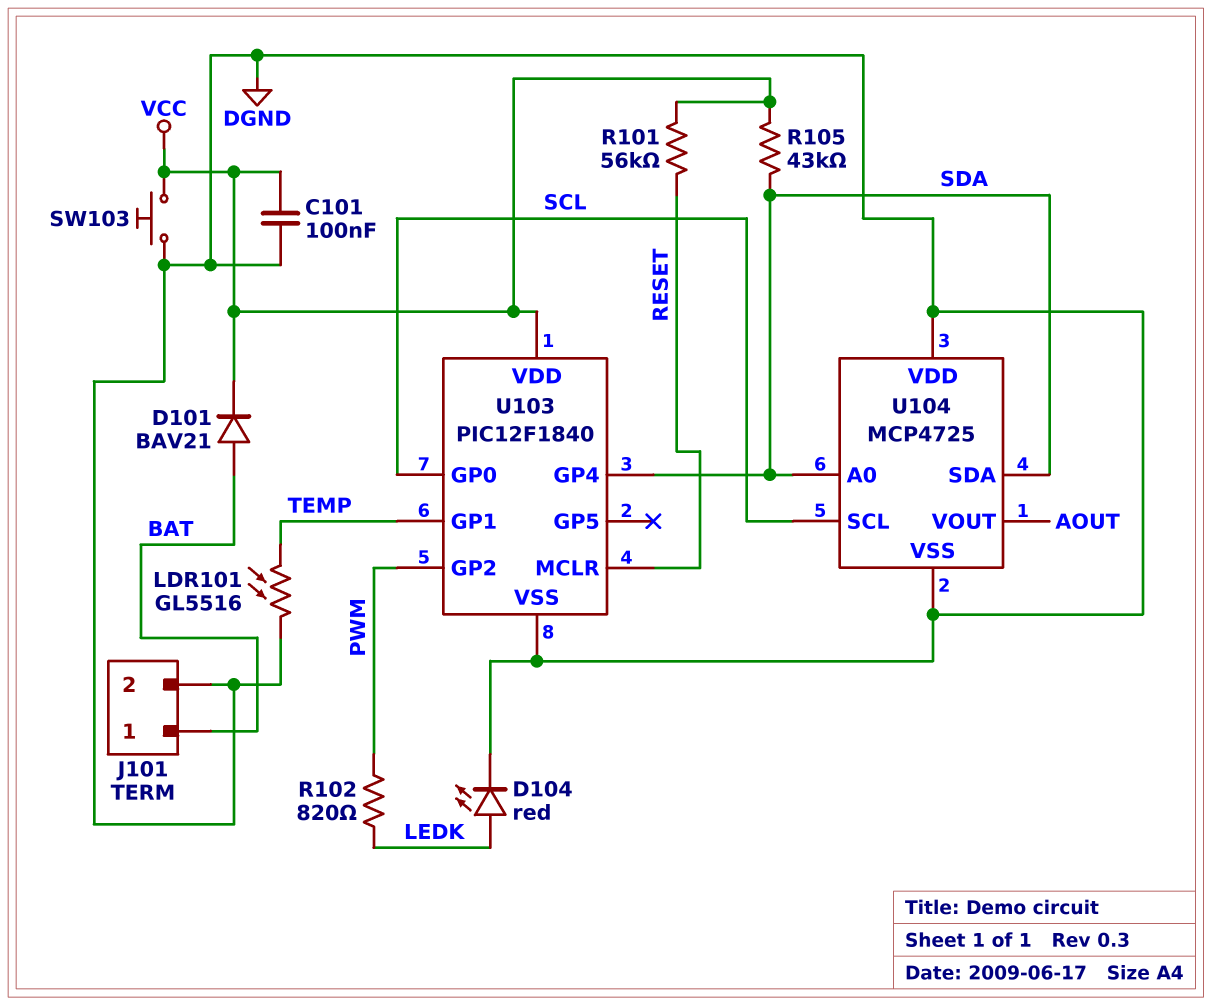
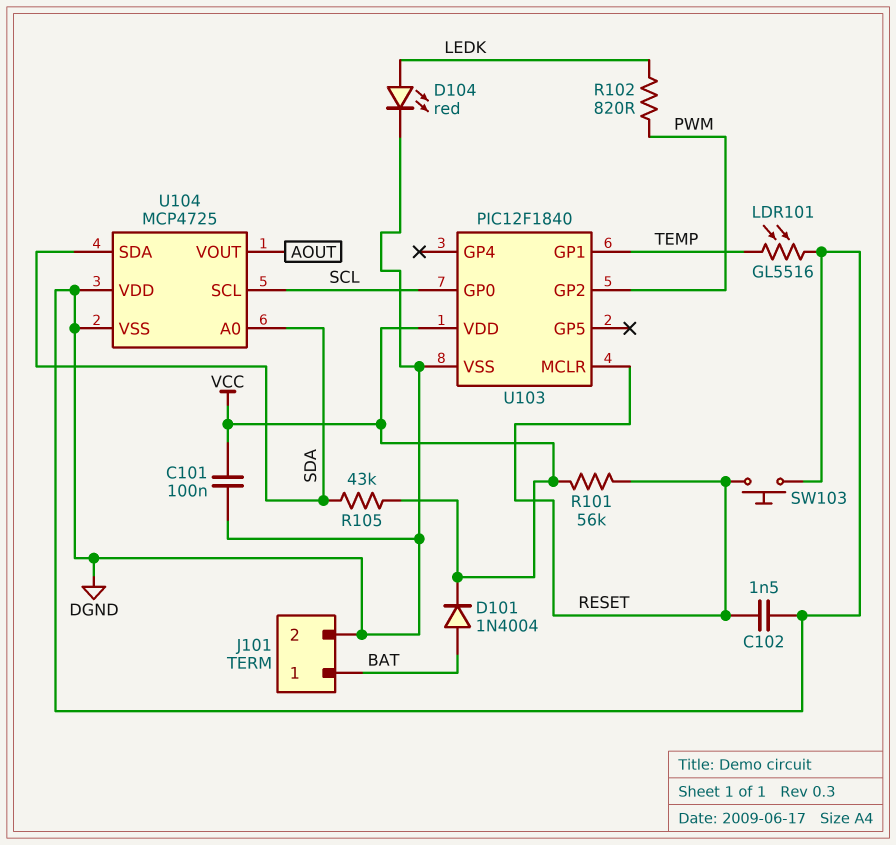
C102: none -> 1.5nF (DGND, RESET)
D101: diode BAV21 (A BAT, K VCC) -> diode 1N4004 (A BAT, K VCC)
SW103: button (DGND, VCC) -> button (DGND, RESET)
U103 pin GP4: SDA -> none

